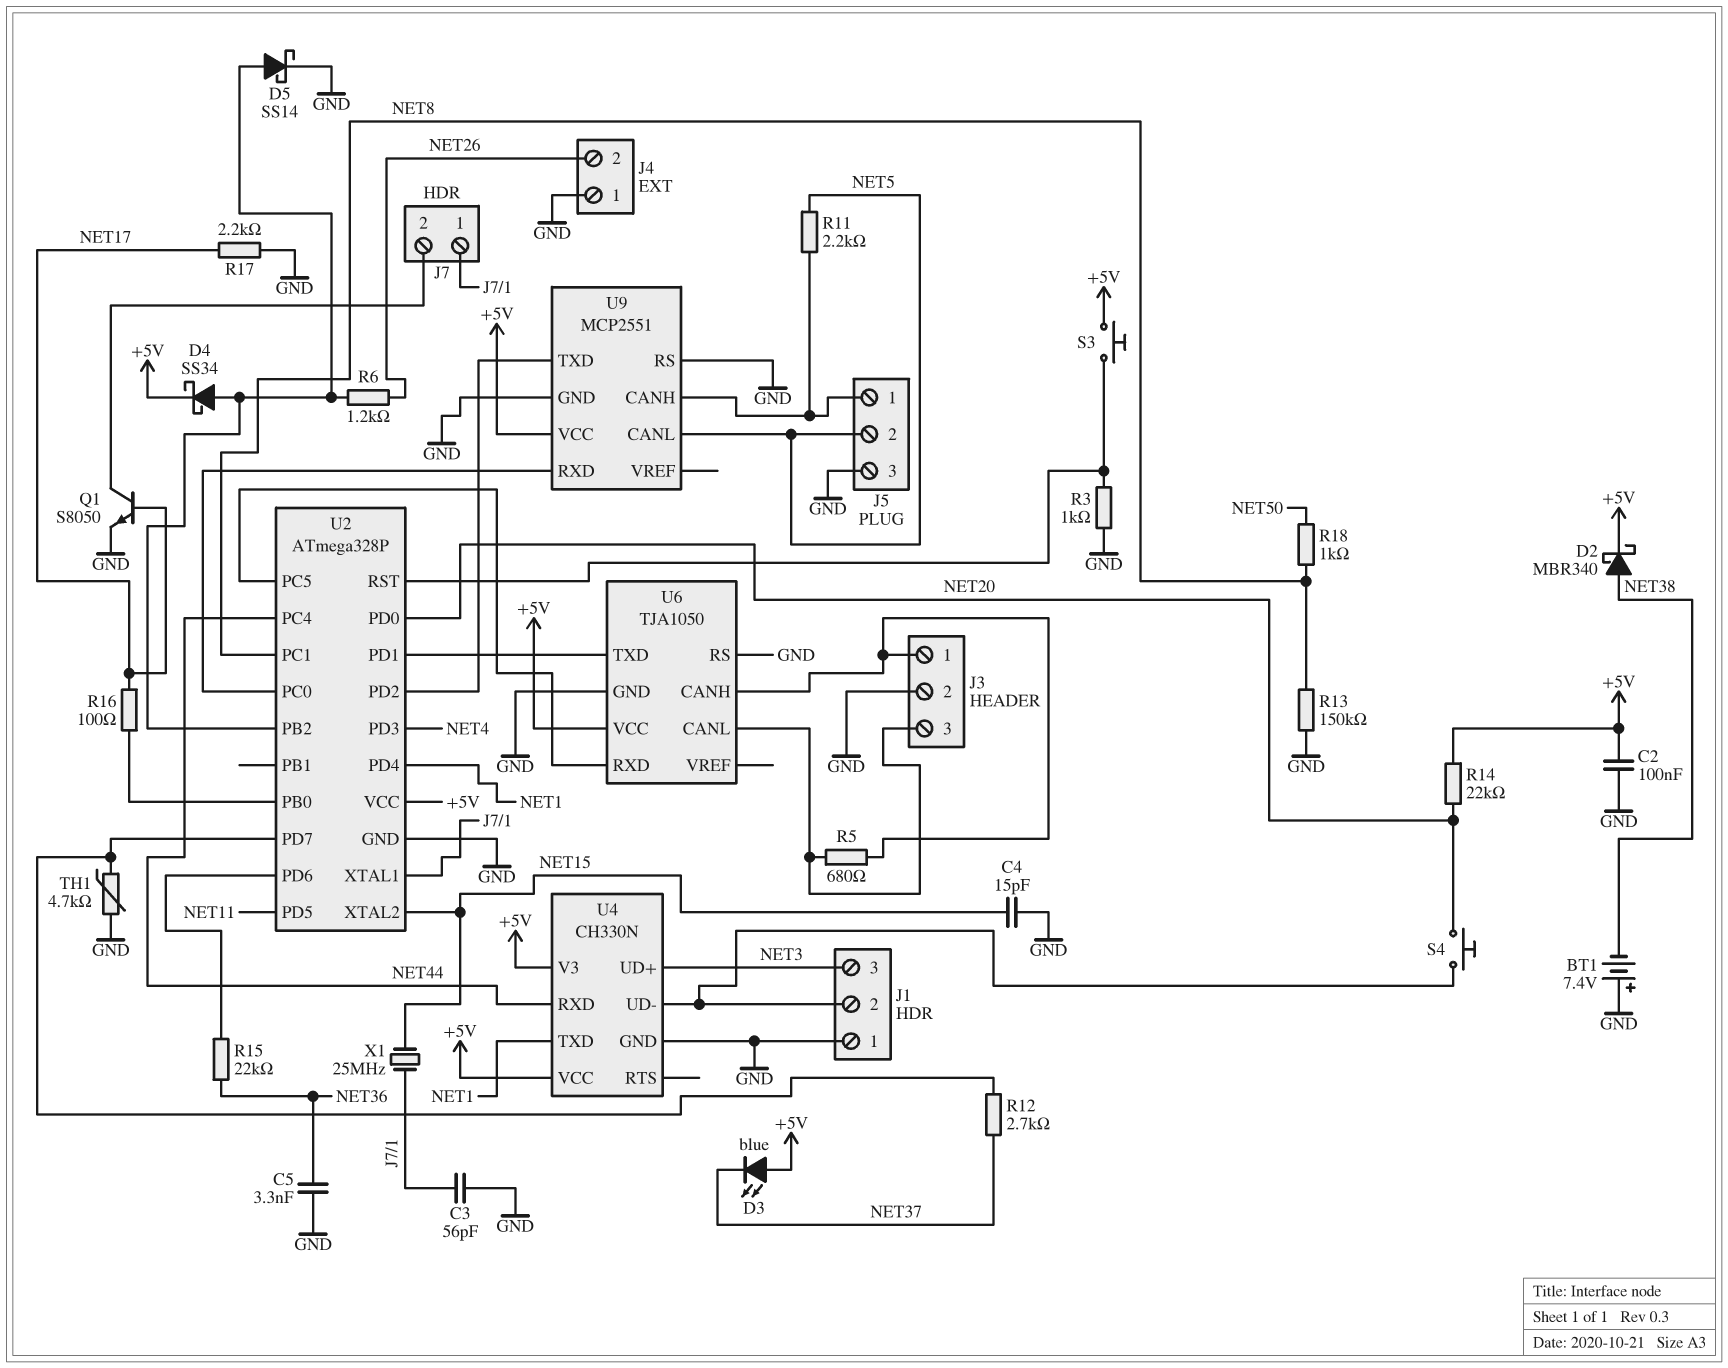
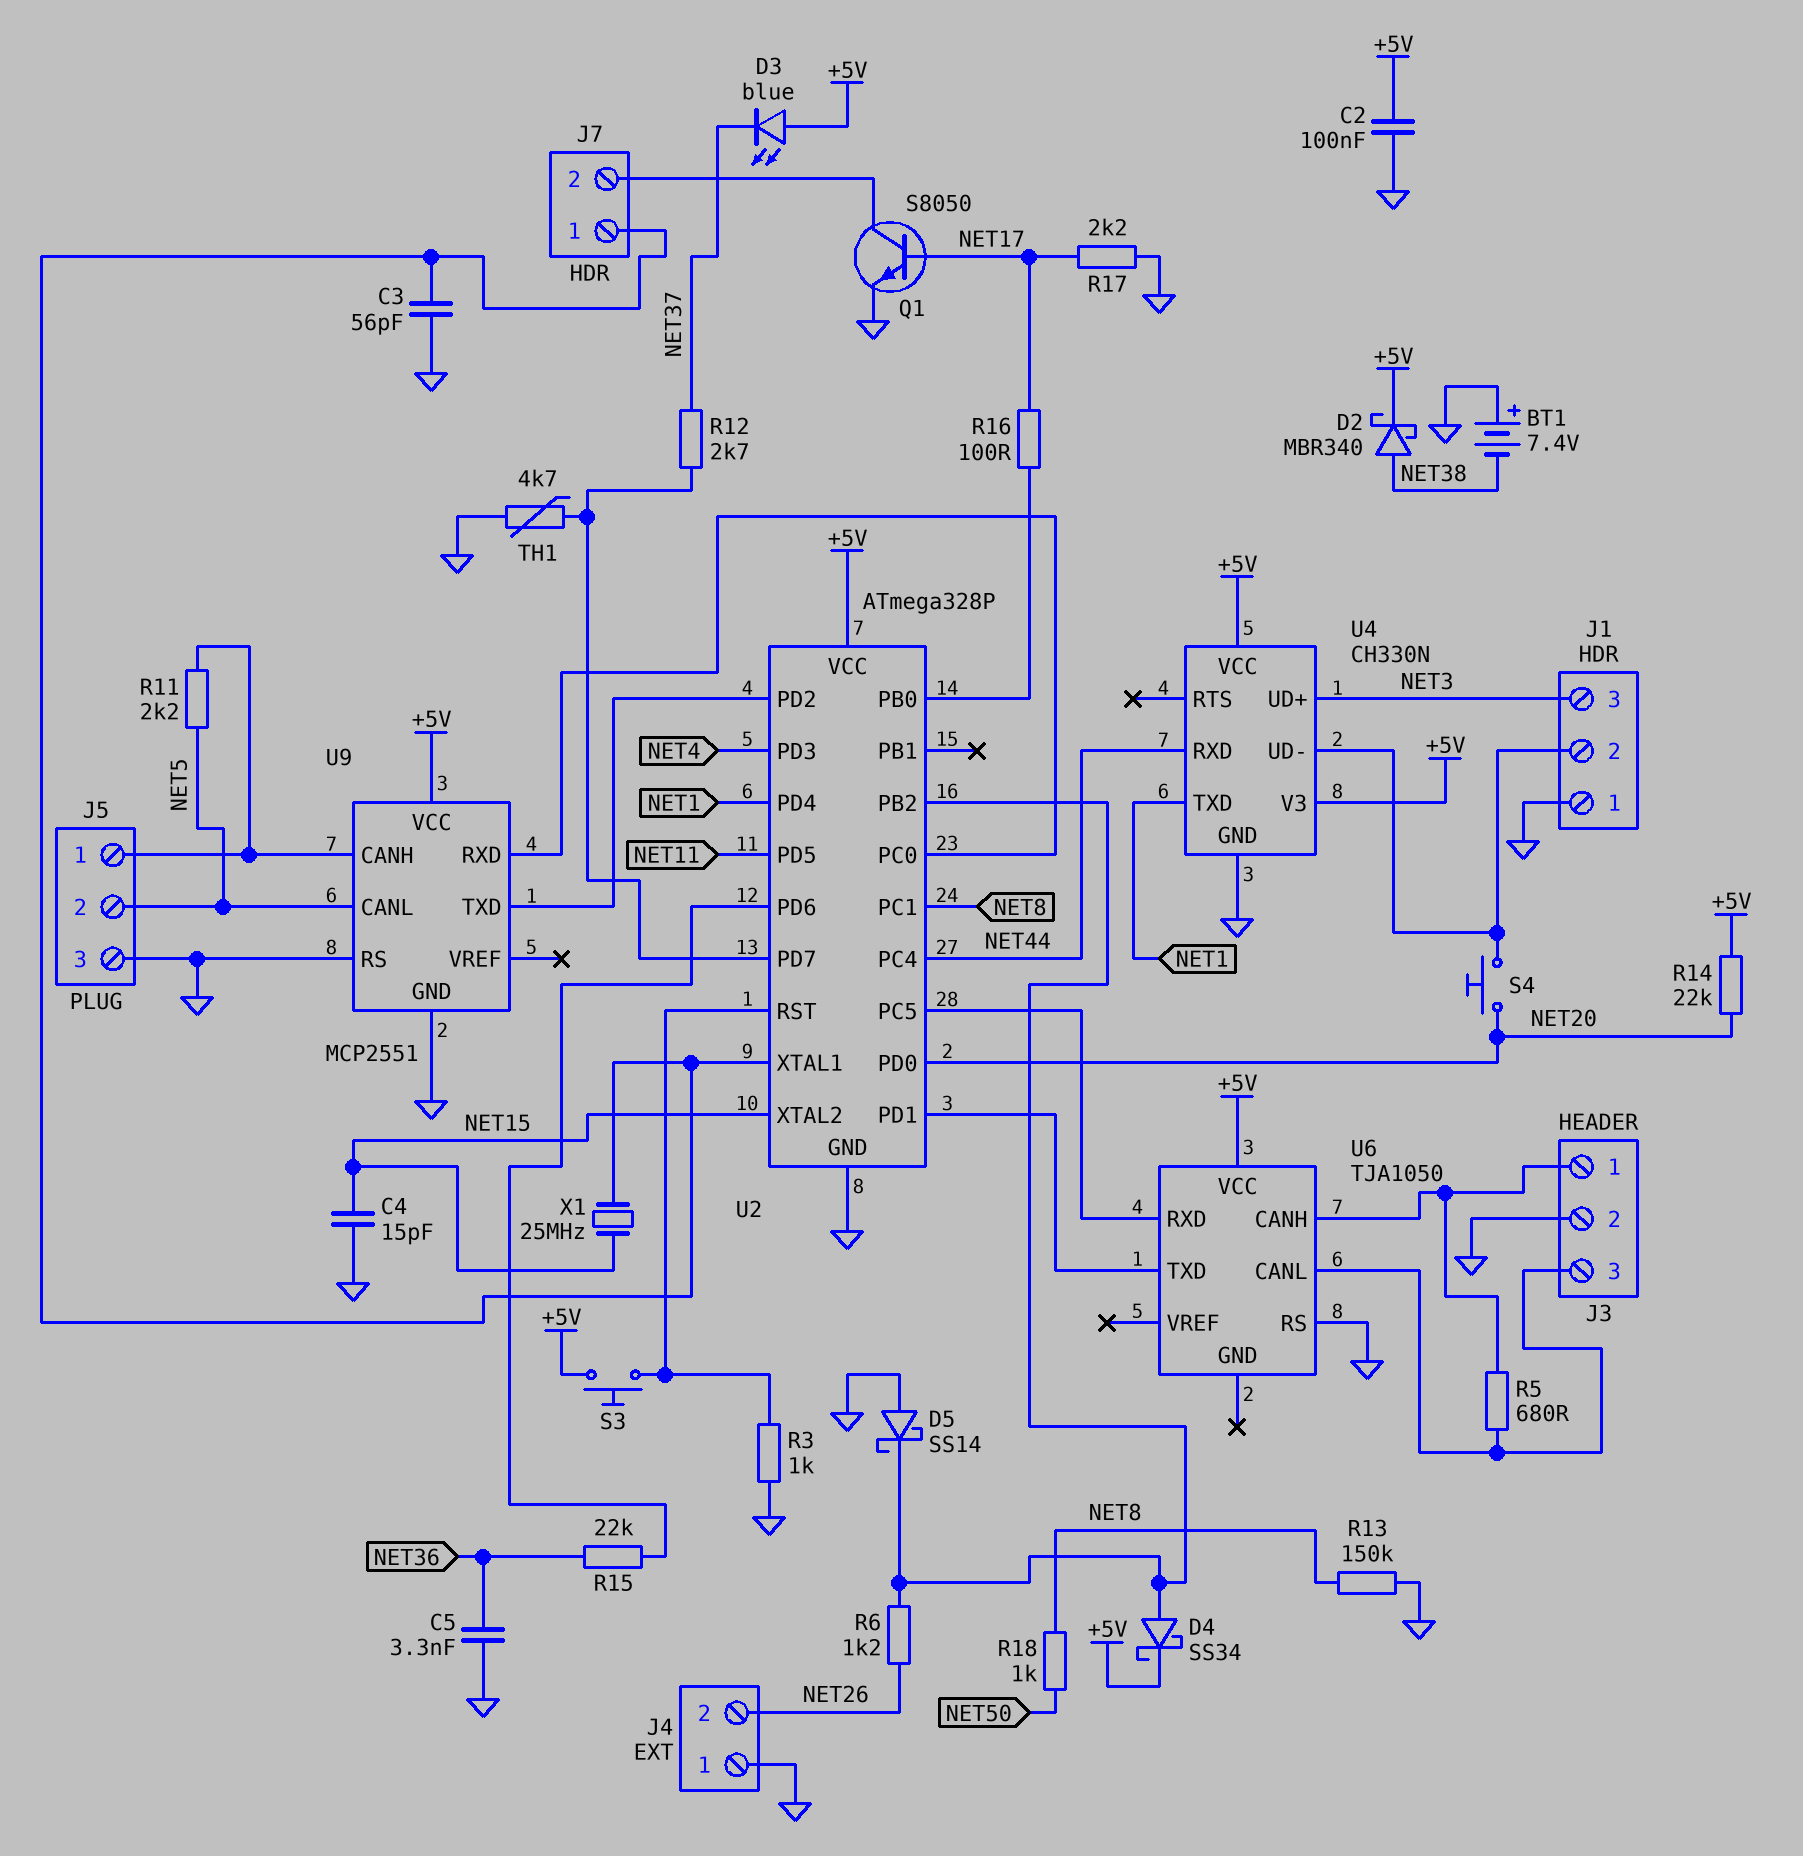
D5: schottky SS14 (A U2/PB2, K GND) -> schottky SS14 (A GND, K U2/PB2)
U6 pin GND: GND -> none

